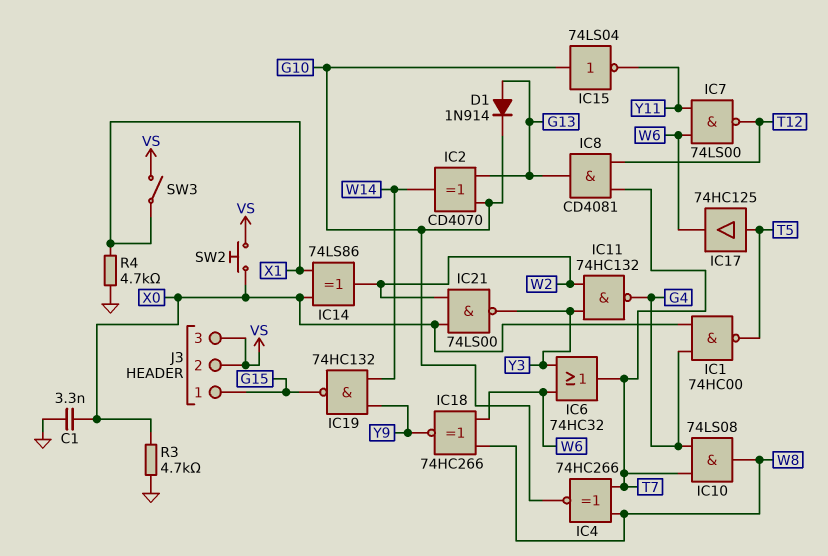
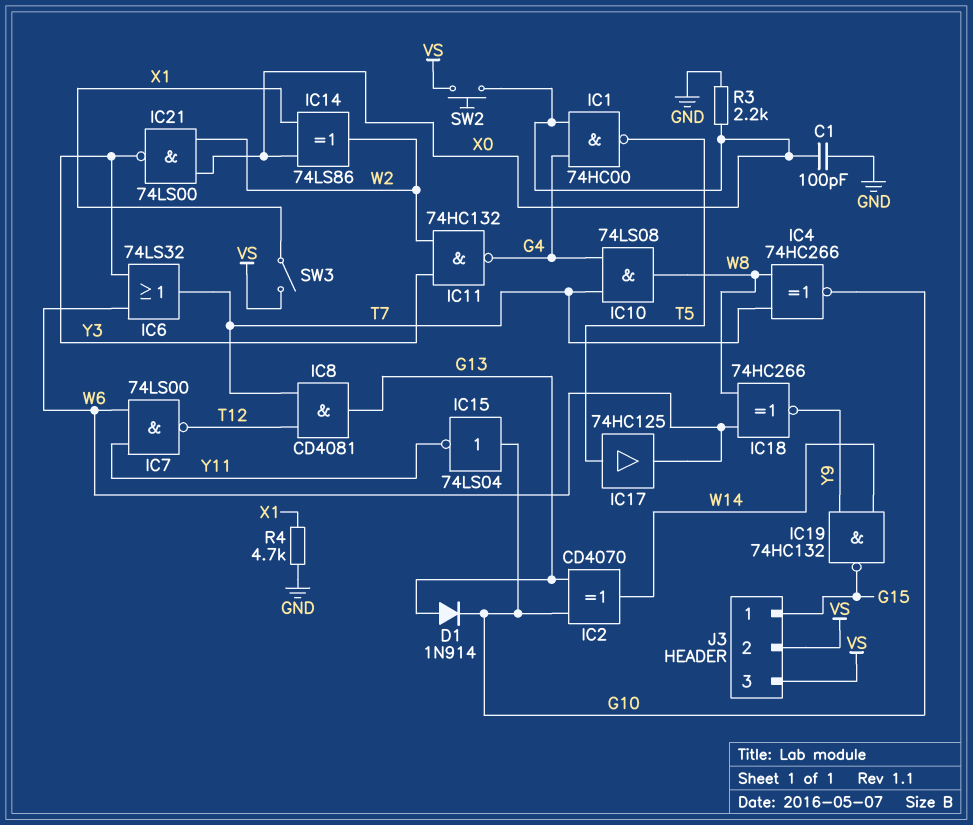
C1: 3.3nF (GND, X0) -> 100pF (GND, X0)
IC6: OR 74HC32 (in W6, in Y3, out T7) -> OR 74LS32 (in W6, in Y3, out T7)
R3: 4.7k (GND, X0) -> 2.2k (GND, X0)

